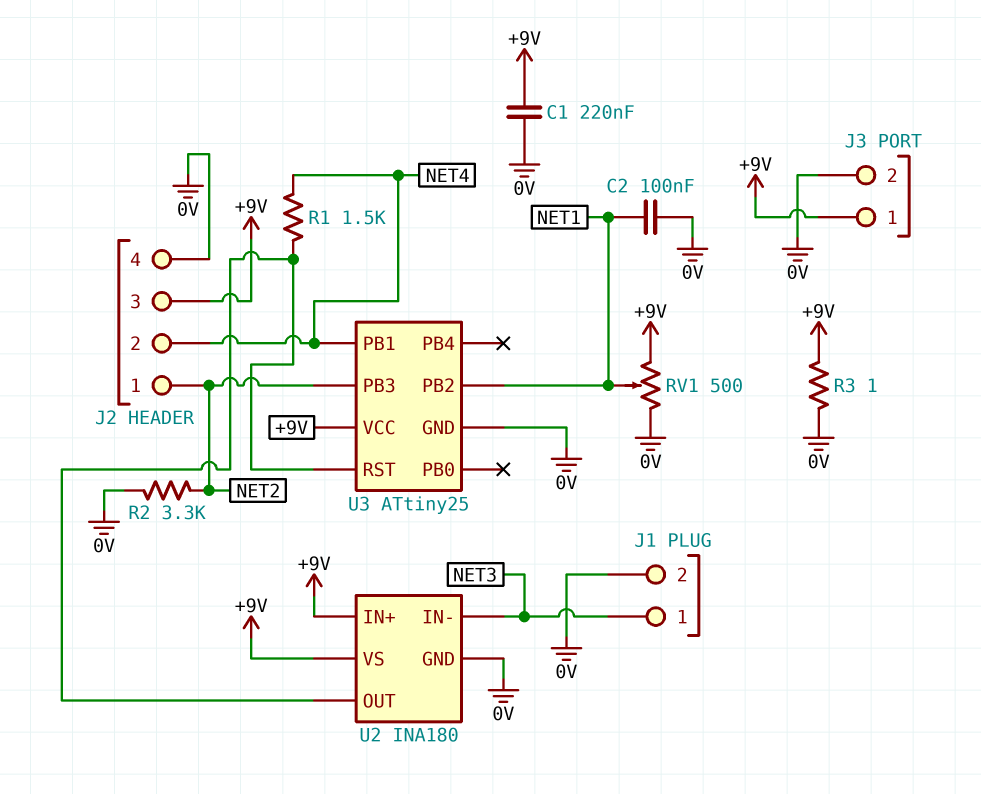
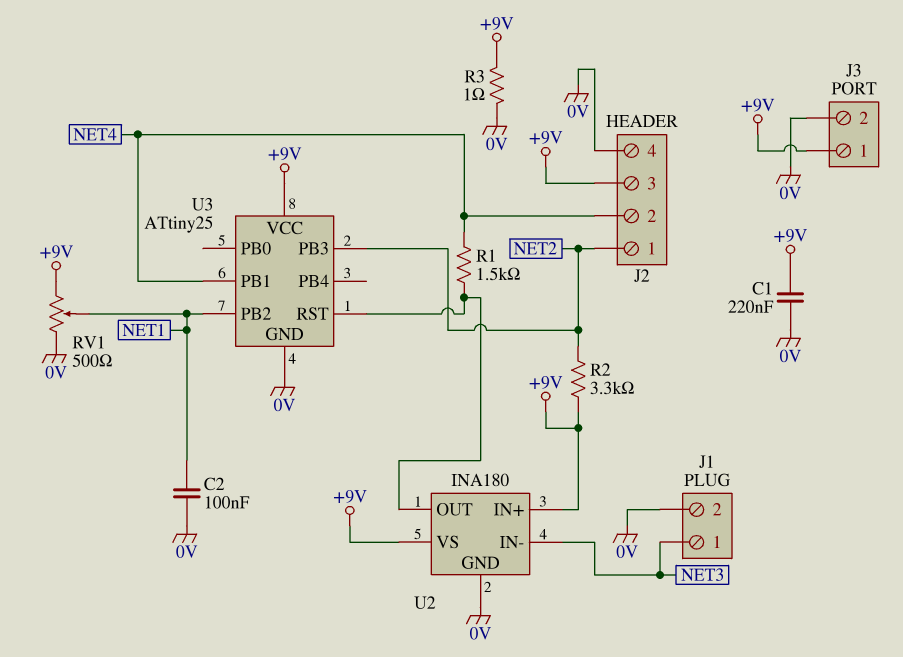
R2: 3.3k (0V, NET2) -> 3.3k (+9V, NET2)

